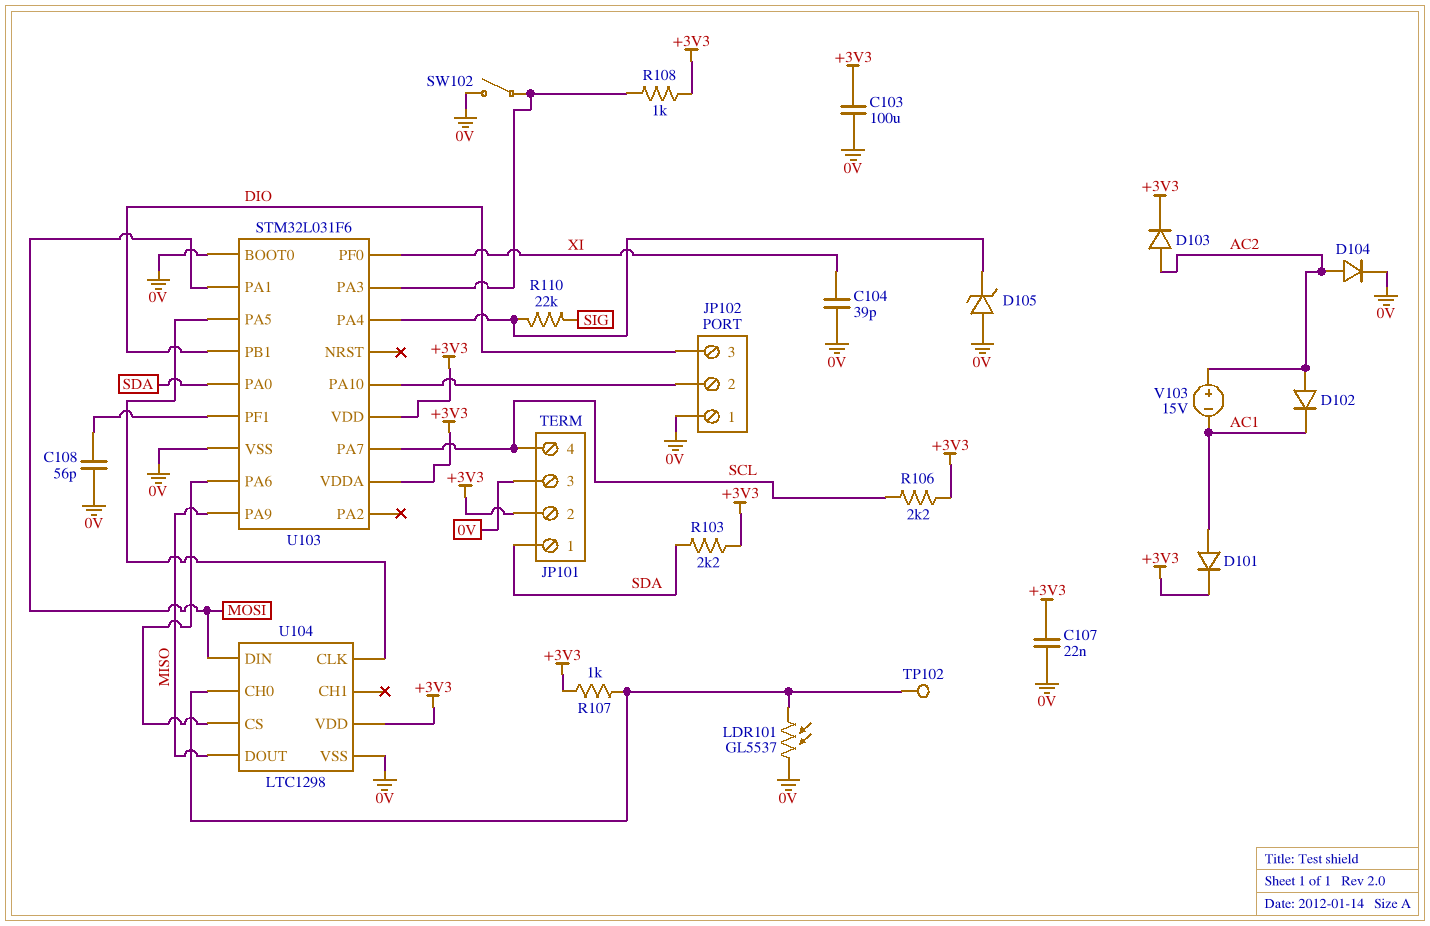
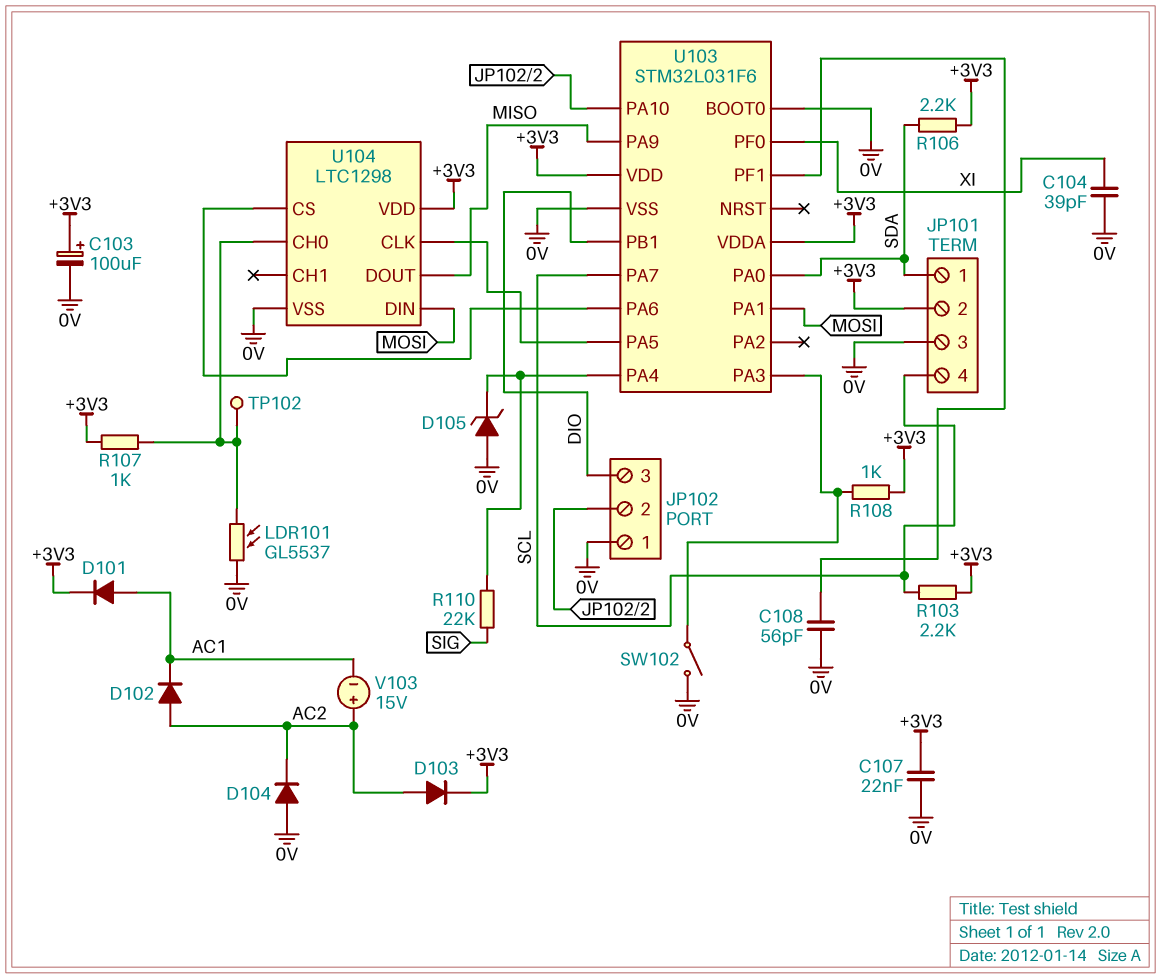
C103: 100uF (+3V3, 0V) -> 100uF (plus +3V3, minus 0V)
D104: diode (A AC2, K 0V) -> diode (A 0V, K AC2)
R103: 2.2k (+3V3, SDA) -> 2.2k (+3V3, SCL)
R106: 2.2k (+3V3, SCL) -> 2.2k (+3V3, SDA)

